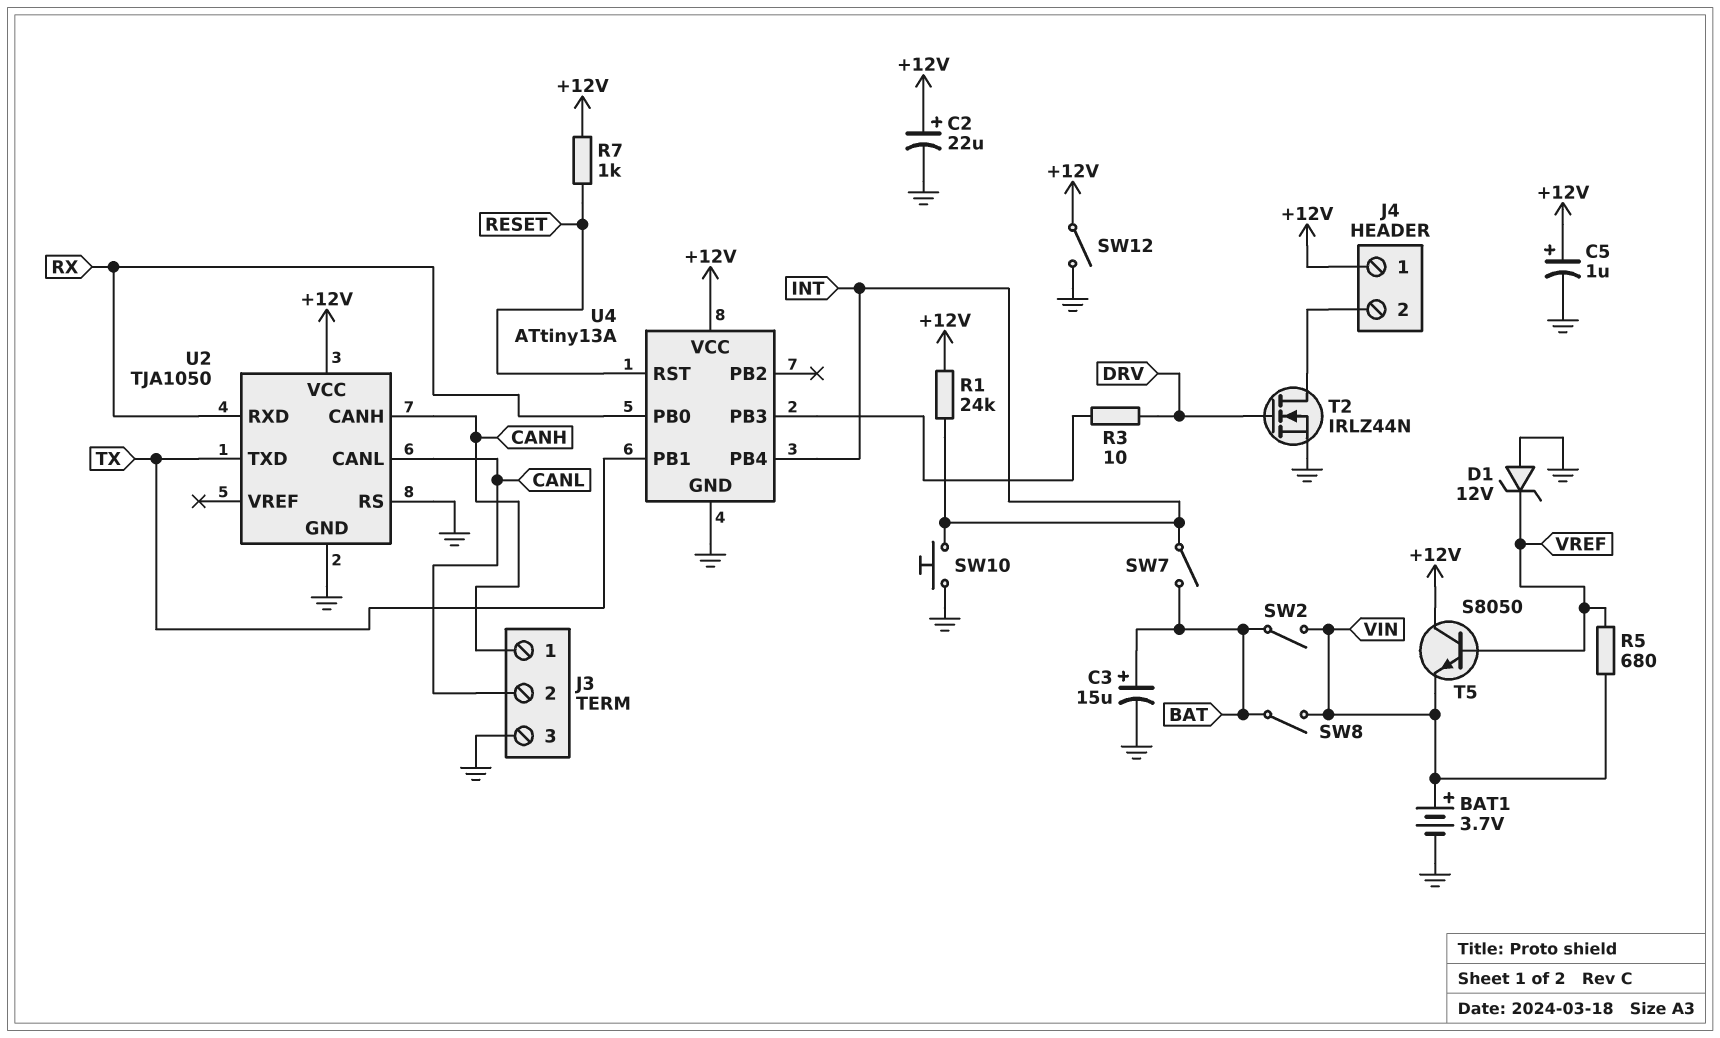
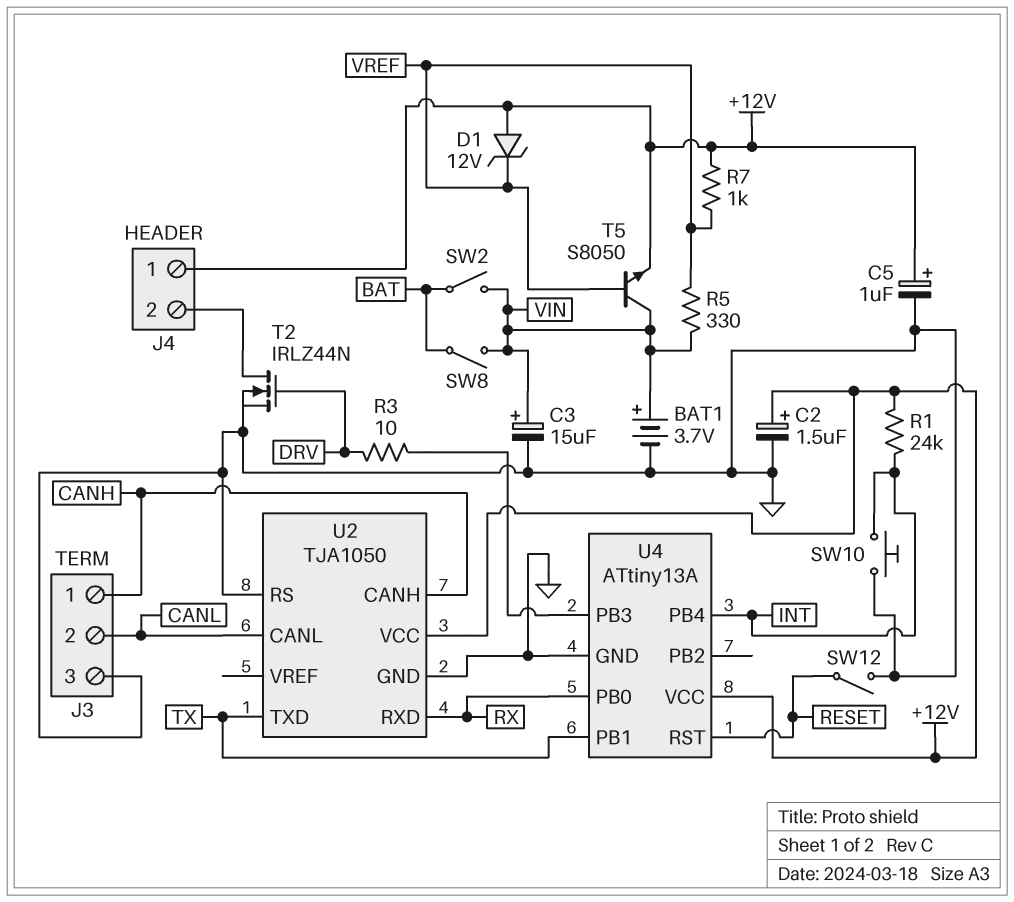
C2: 22uF (plus +12V, minus GND) -> 1.5uF (plus +12V, minus GND)
C3: 15uF (plus BAT, minus GND) -> 15uF (plus VIN, minus GND)
D1: zener 12V (A GND, K VREF) -> zener 12V (A +12V, K VREF)
R5: 680 (VIN, VREF) -> 330 (VIN, VREF)
R7: 1k (+12V, RESET) -> 1k (+12V, VREF)
SW7: switch (BAT, INT) -> none
SW12: switch (+12V, GND) -> switch (GND, RESET)
T5: NPN S8050 (B VREF, C +12V, E VIN) -> NPN S8050 (B VREF, C VIN, E +12V)

